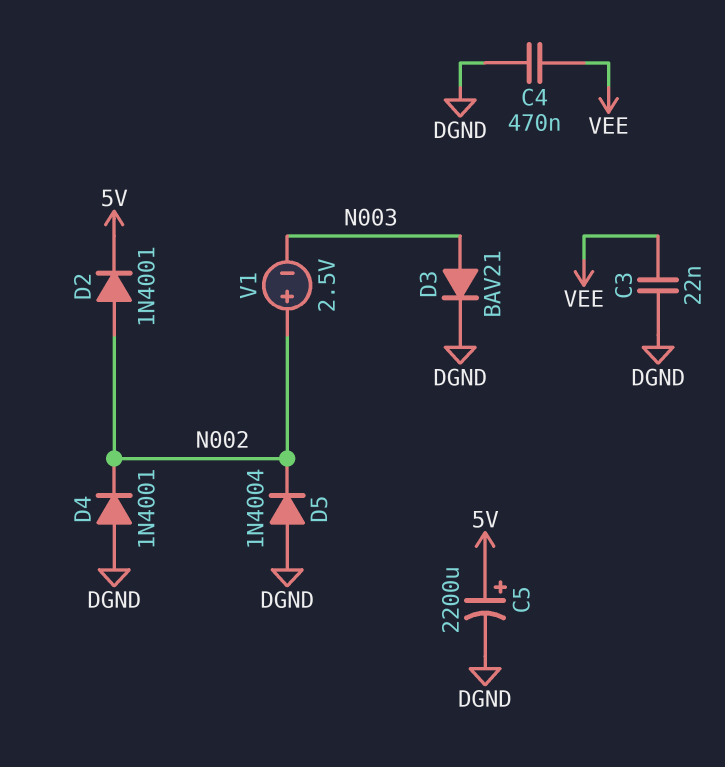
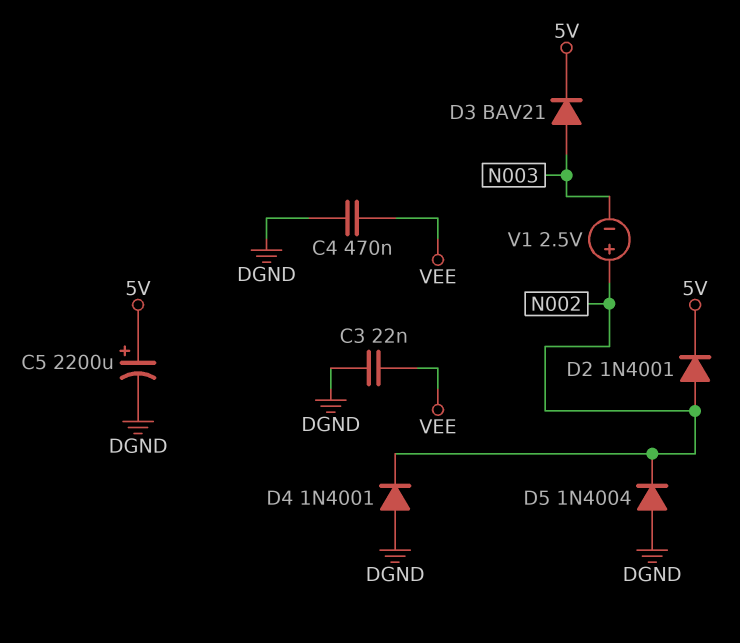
D3: diode BAV21 (A N003, K DGND) -> diode BAV21 (A N003, K 5V)

